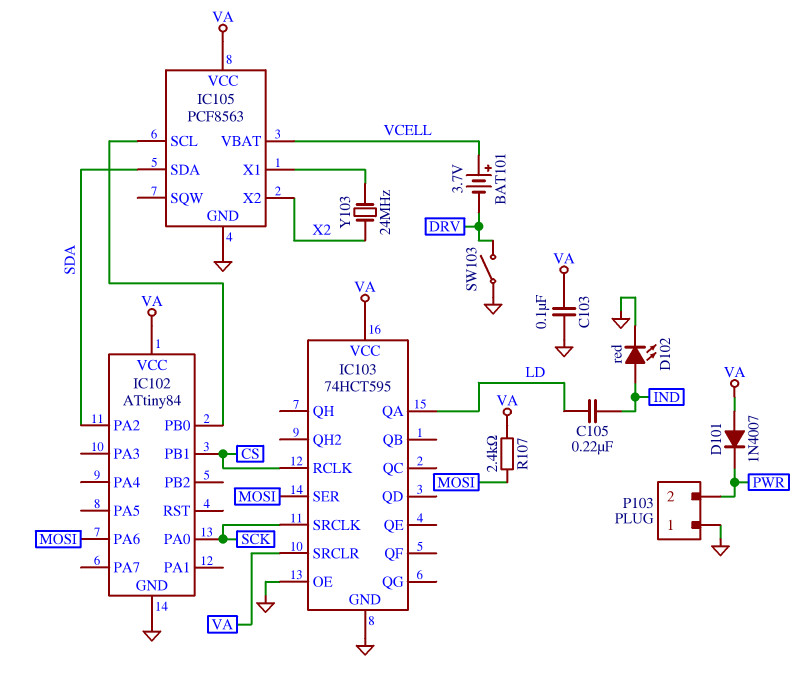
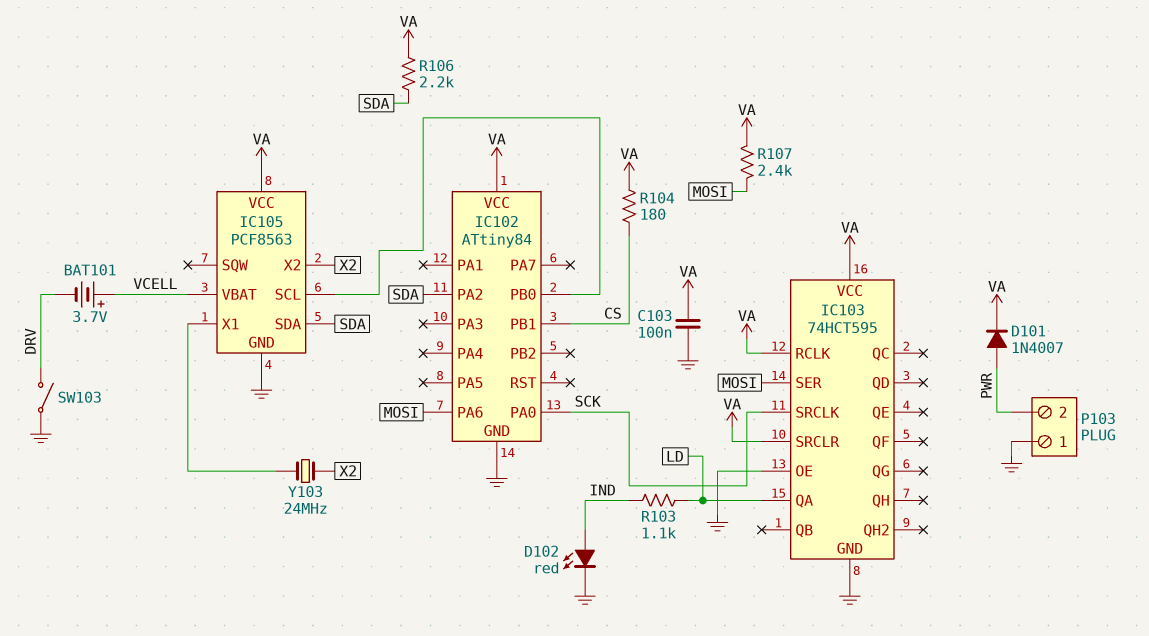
C105: 220nF (IND, LD) -> none
D101: diode 1N4007 (A VA, K PWR) -> diode 1N4007 (A PWR, K VA)
IC103 pin RCLK: CS -> VA
R103: none -> 1.1k (IND, LD)
R104: none -> 180 (CS, VA)
R106: none -> 2.2k (SDA, VA)

